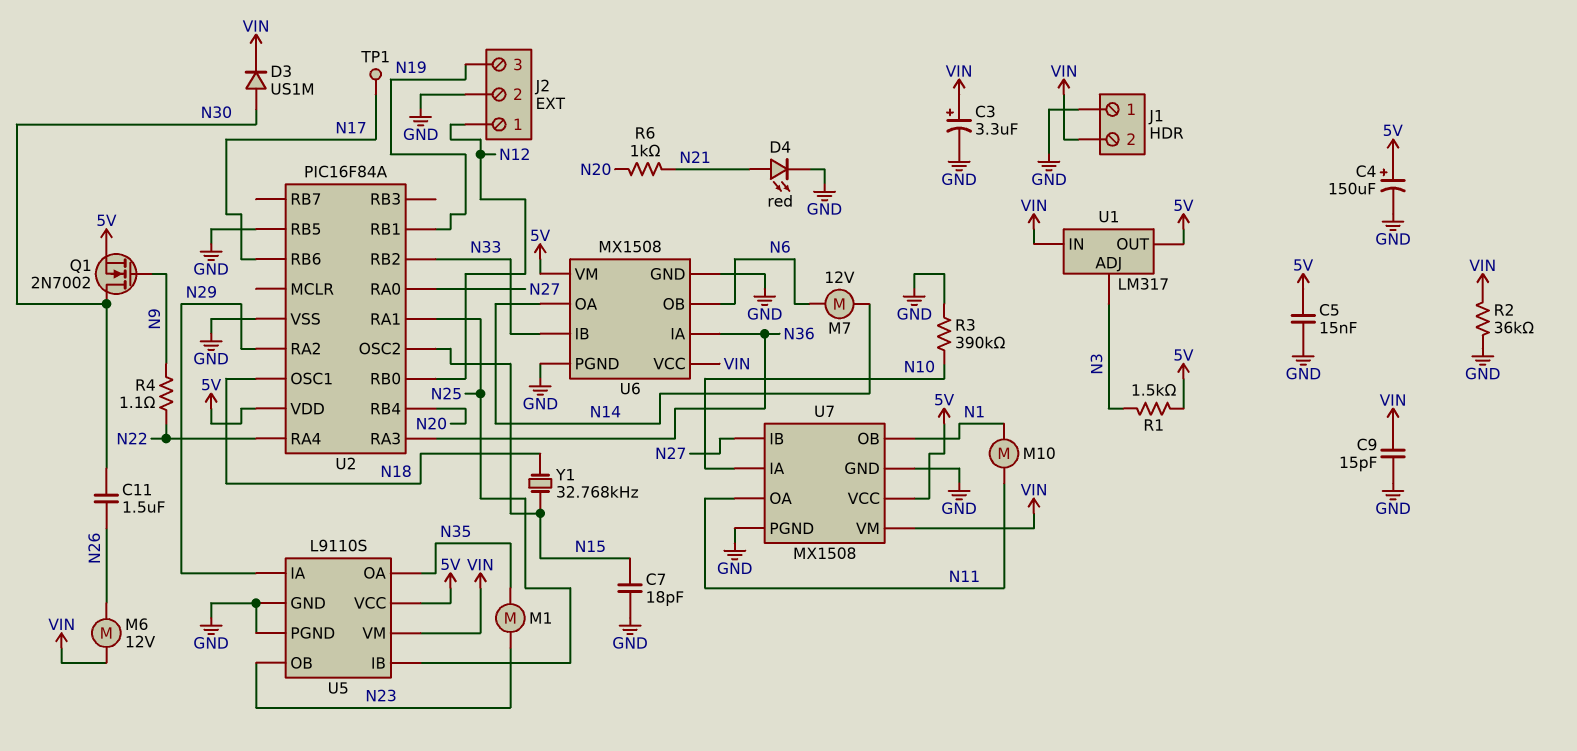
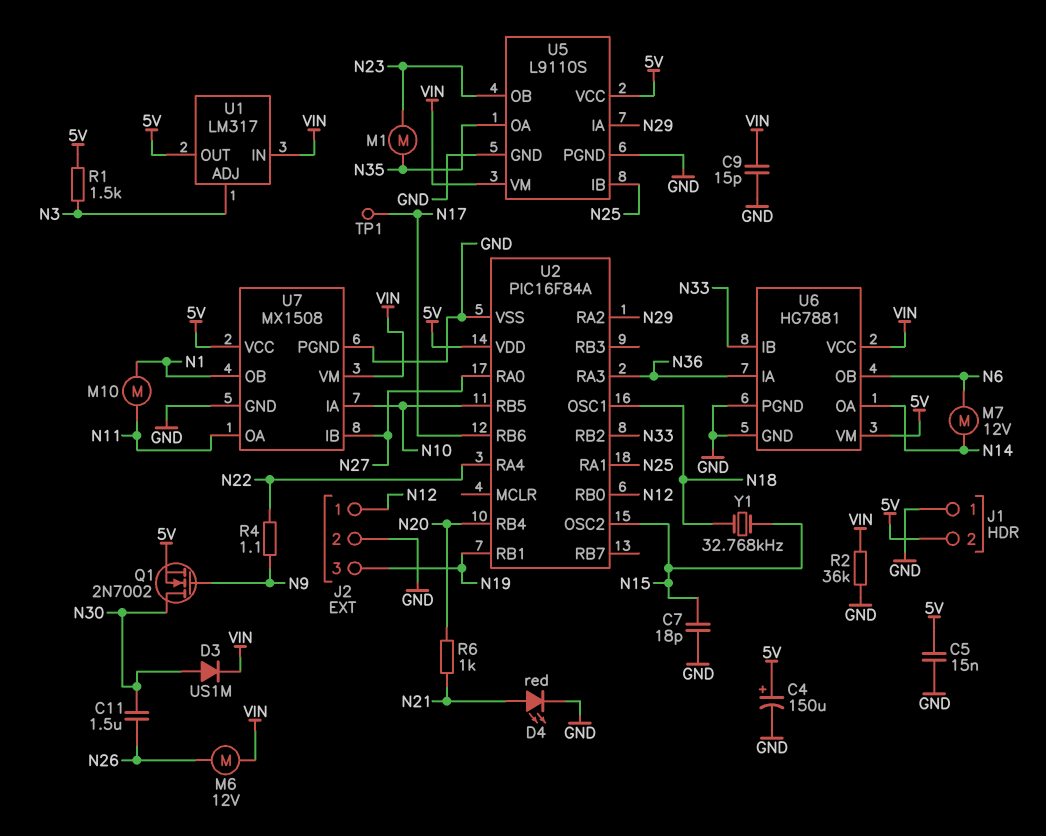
C3: 3.3uF (plus VIN, minus GND) -> none
J1 pin 2: VIN -> 5V
R3: 390k (GND, N10) -> none
U2 pin RB5: GND -> N10
U6: MX1508 -> HG7881

